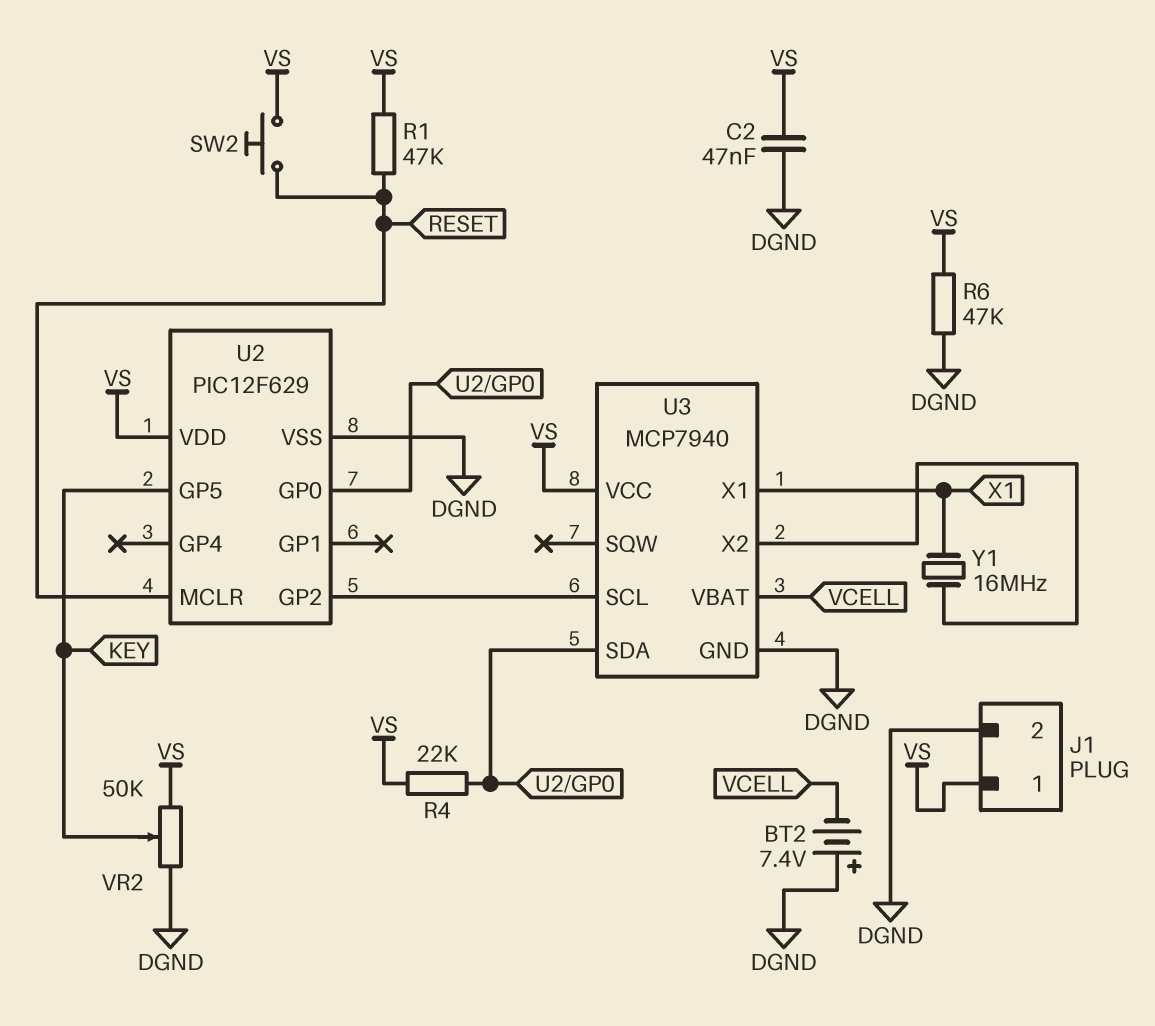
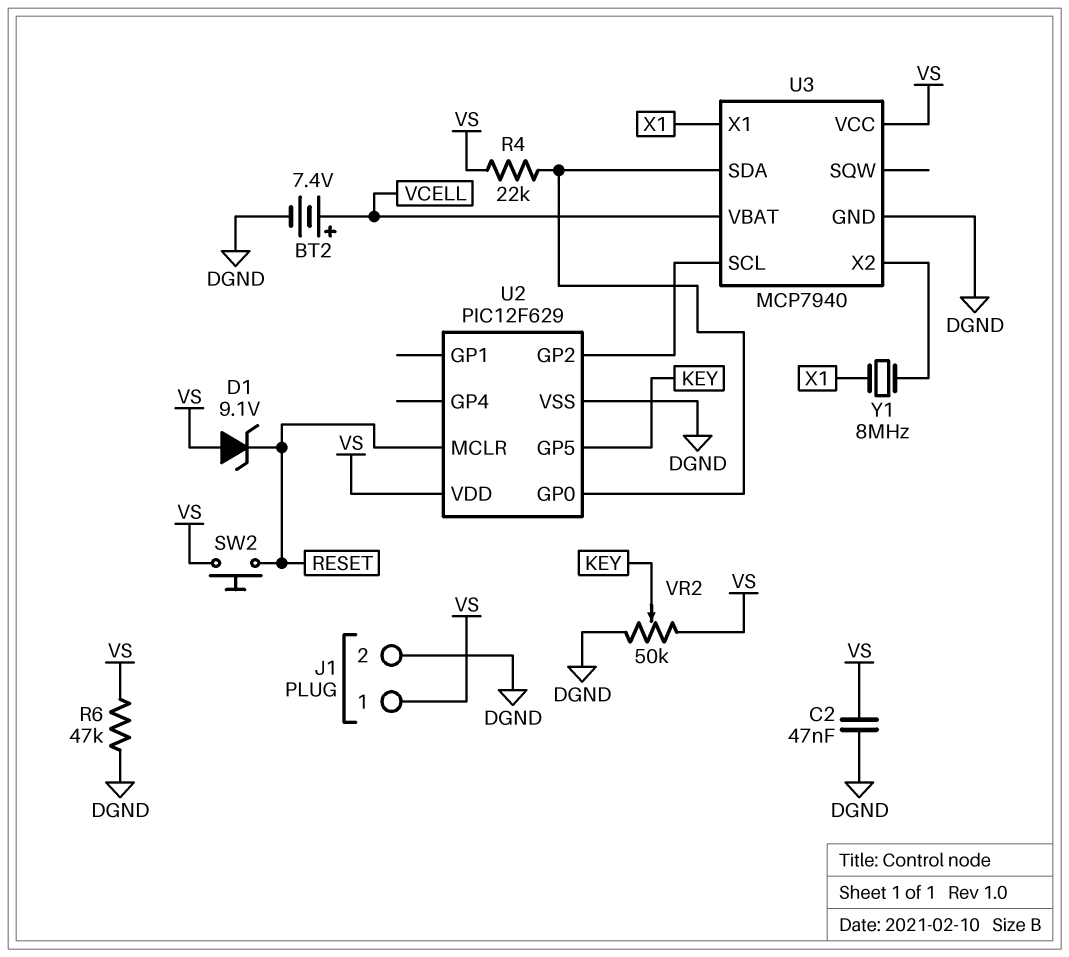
BT2: 7.4V (plus DGND, minus VCELL) -> 7.4V (plus VCELL, minus DGND)
D1: none -> zener 9.1V (A VS, K RESET)
R1: 47k (RESET, VS) -> none
Y1: 16MHz (U3/X2, X1) -> 8MHz (U3/X2, X1)

